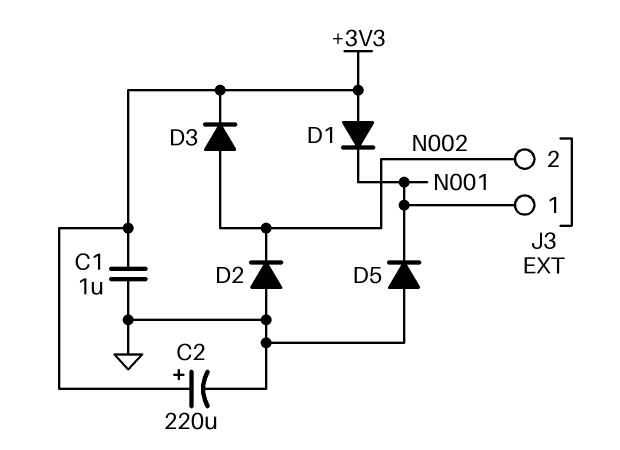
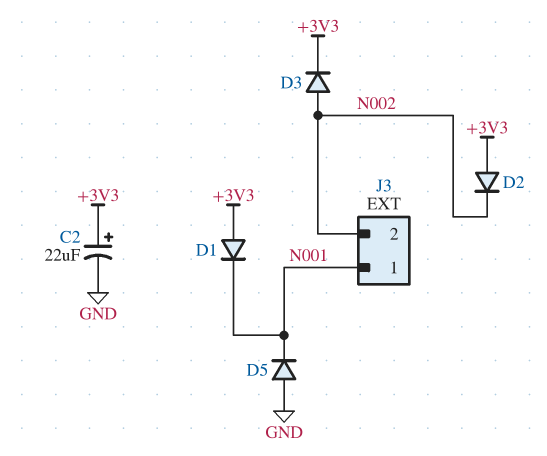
C1: 1uF (+3V3, GND) -> none
C2: 220uF (plus +3V3, minus GND) -> 22uF (plus +3V3, minus GND)
D2: diode (A GND, K N002) -> diode (A +3V3, K N002)

